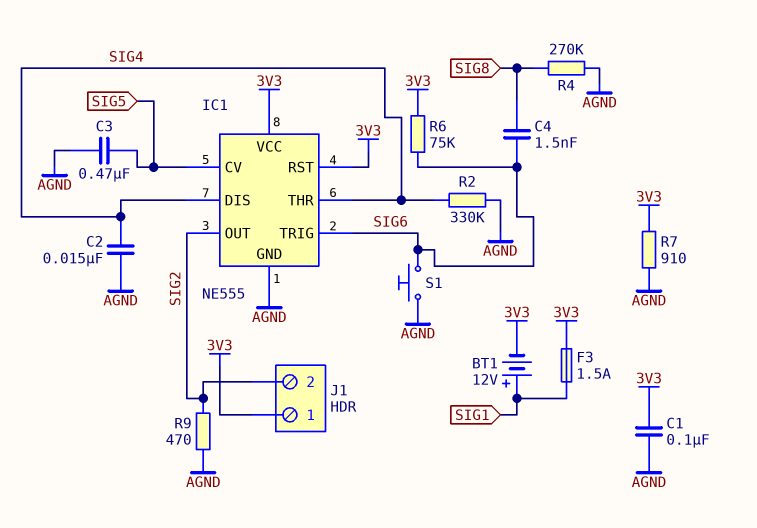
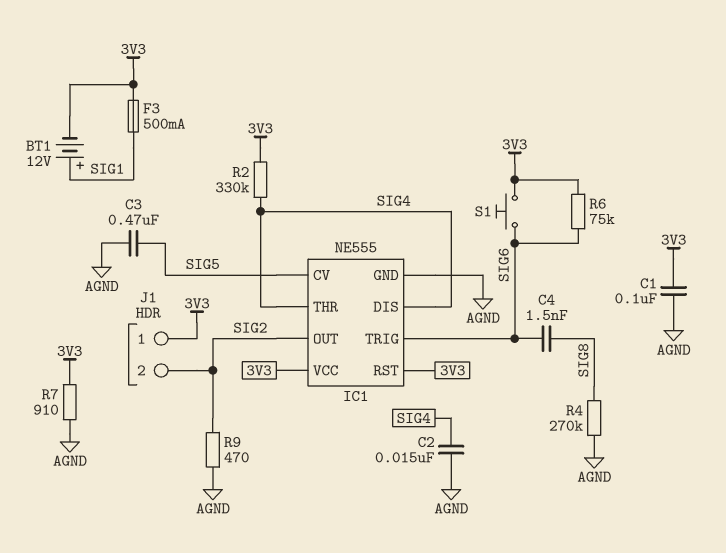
F3: 1.5A (3V3, SIG1) -> 500mA (3V3, SIG1)
R2: 330k (AGND, SIG4) -> 330k (3V3, SIG4)
S1: button (AGND, SIG6) -> button (3V3, SIG6)

